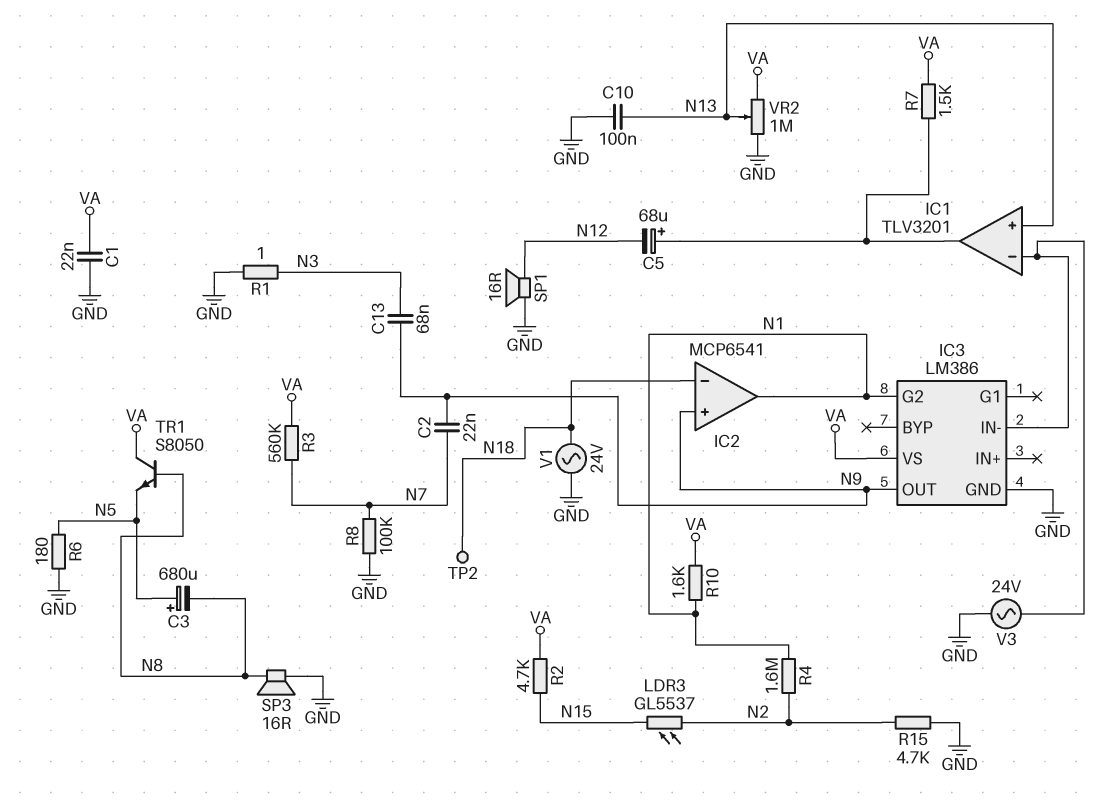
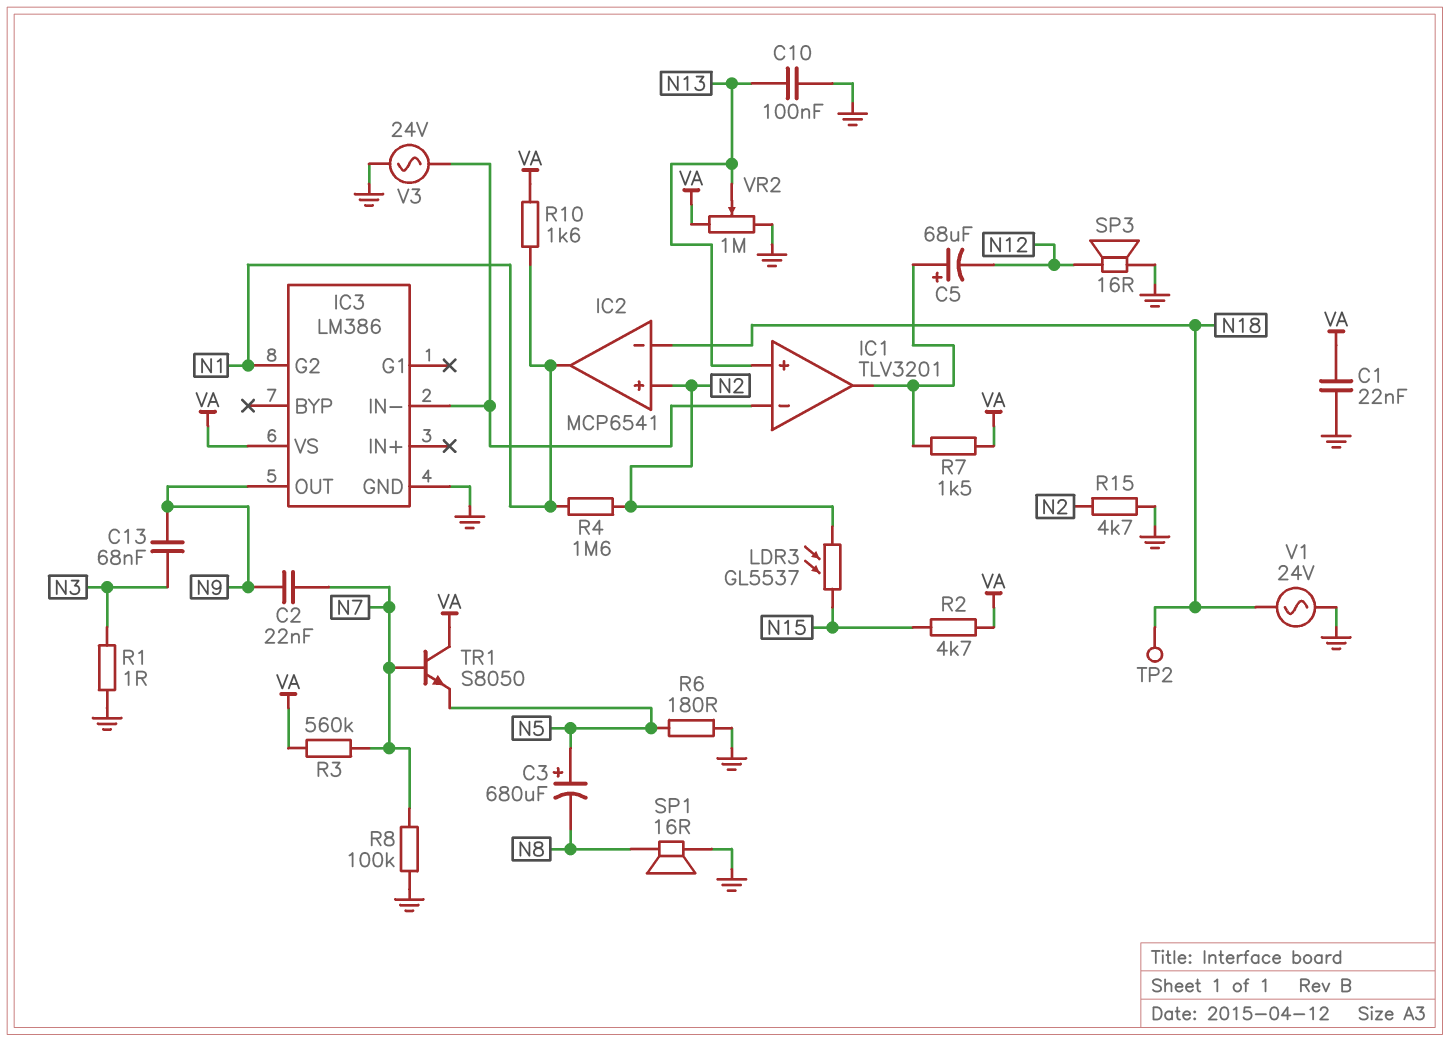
IC2 pin in+: N9 -> N2
SP1: speaker 16R (GND, N12) -> speaker 16R (GND, N8)
SP3: speaker 16R (GND, N8) -> speaker 16R (GND, N12)
TR1: NPN S8050 (B N8, C VA, E N5) -> NPN S8050 (B N7, C VA, E N5)

